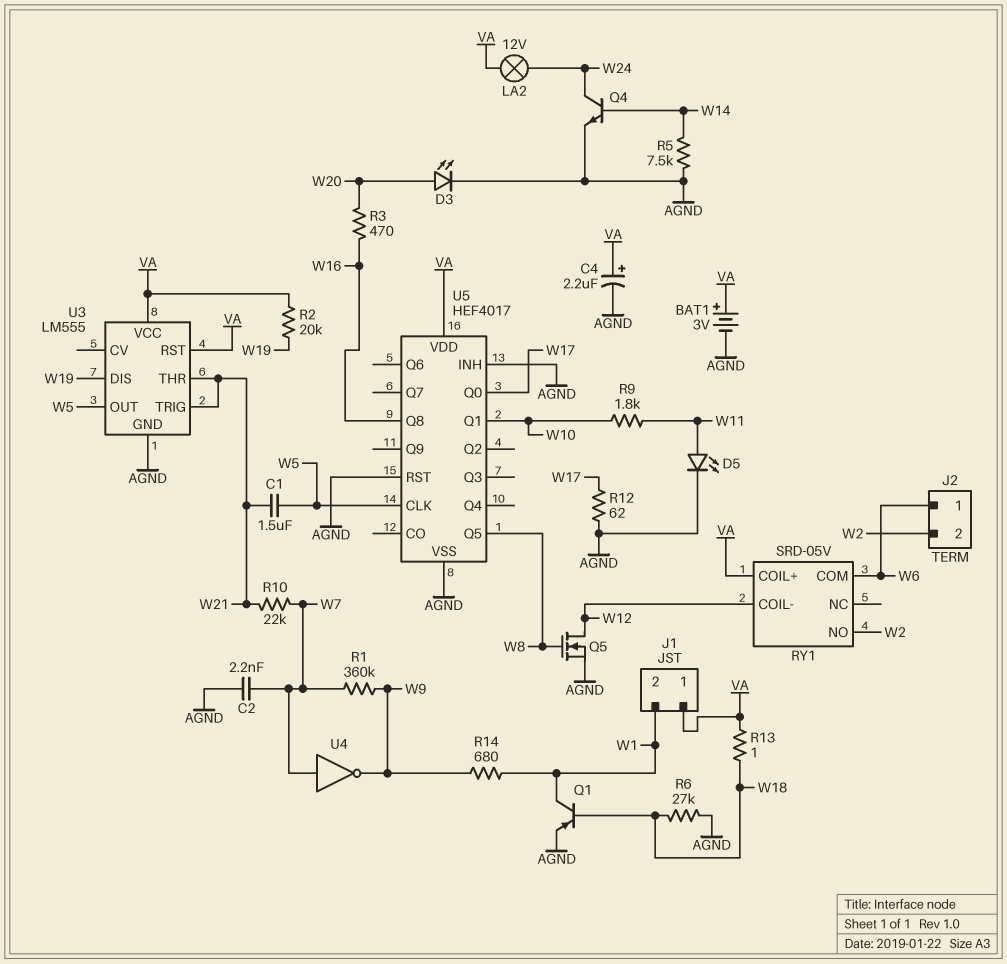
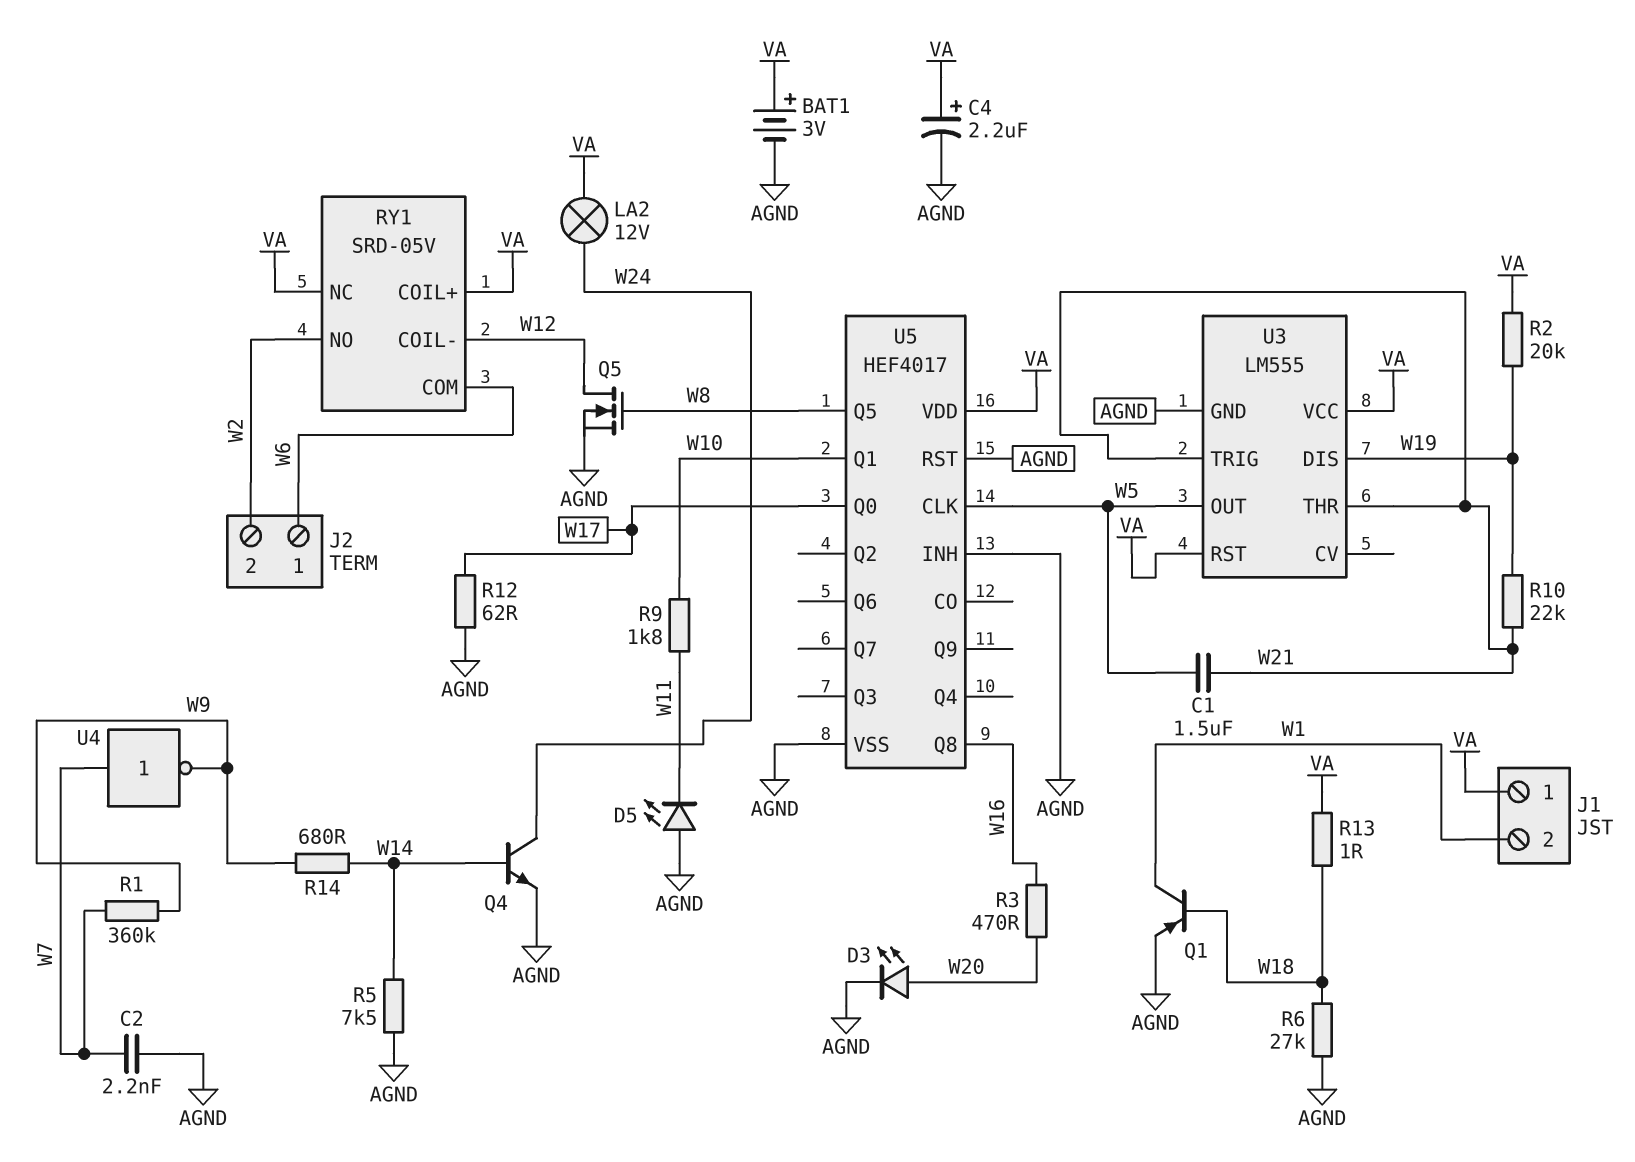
D5: LED (A W11, K AGND) -> LED (A AGND, K W11)
R10: 22k (W7, W21) -> 22k (W19, W21)
R14: 680 (W1, W9) -> 680 (W9, W14)
RY1 pin NC: none -> VA

